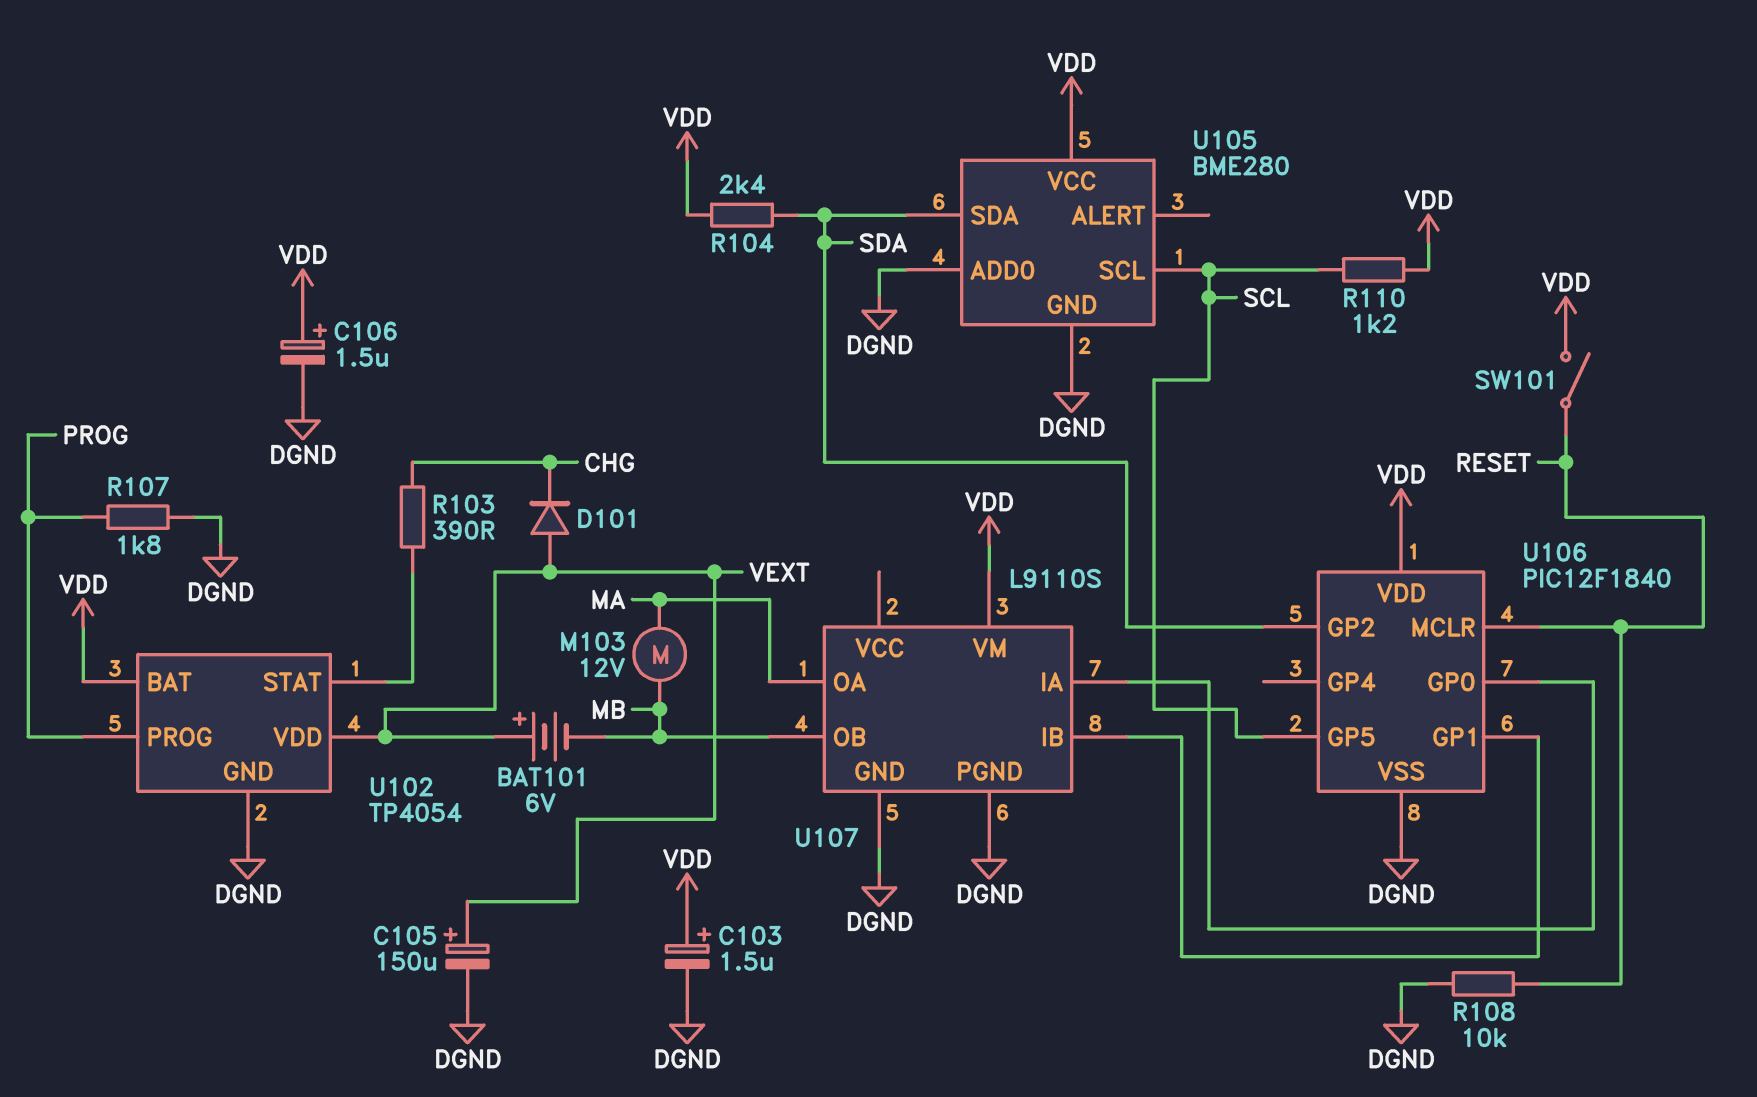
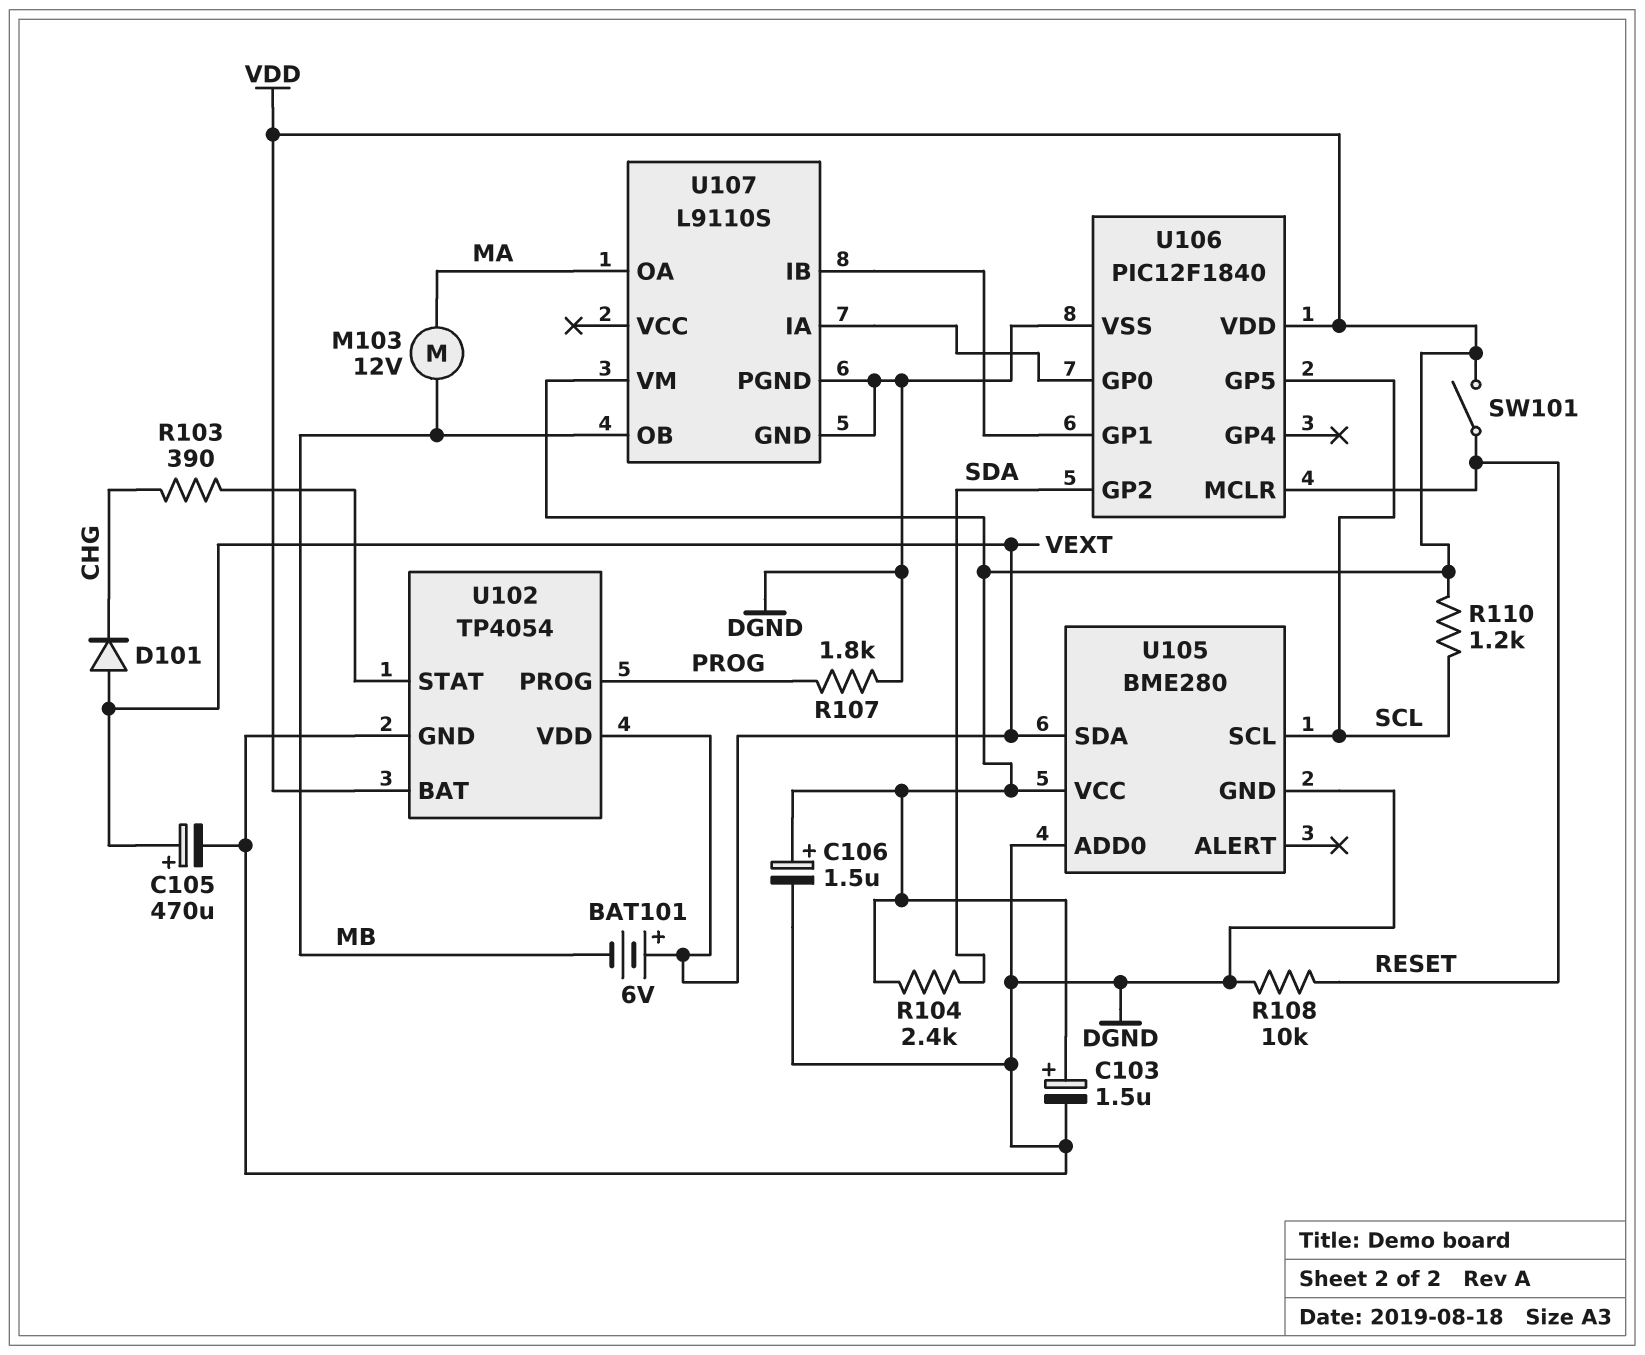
C105: 150uF (plus VEXT, minus DGND) -> 470uF (plus VEXT, minus DGND)
U105 pin SDA: SDA -> VEXT

